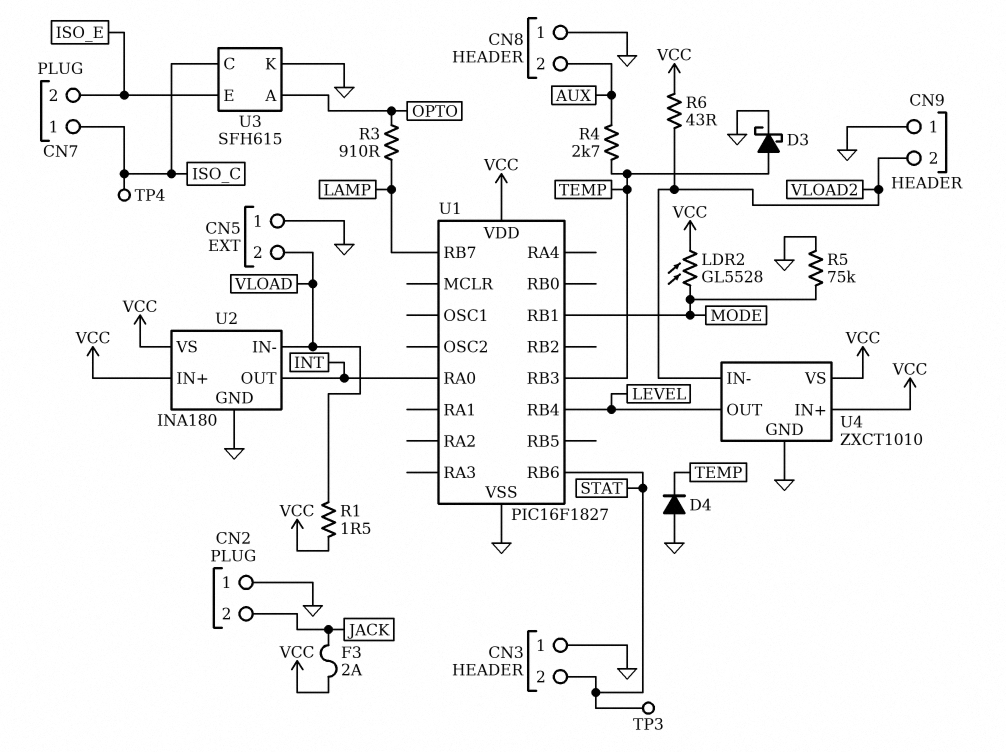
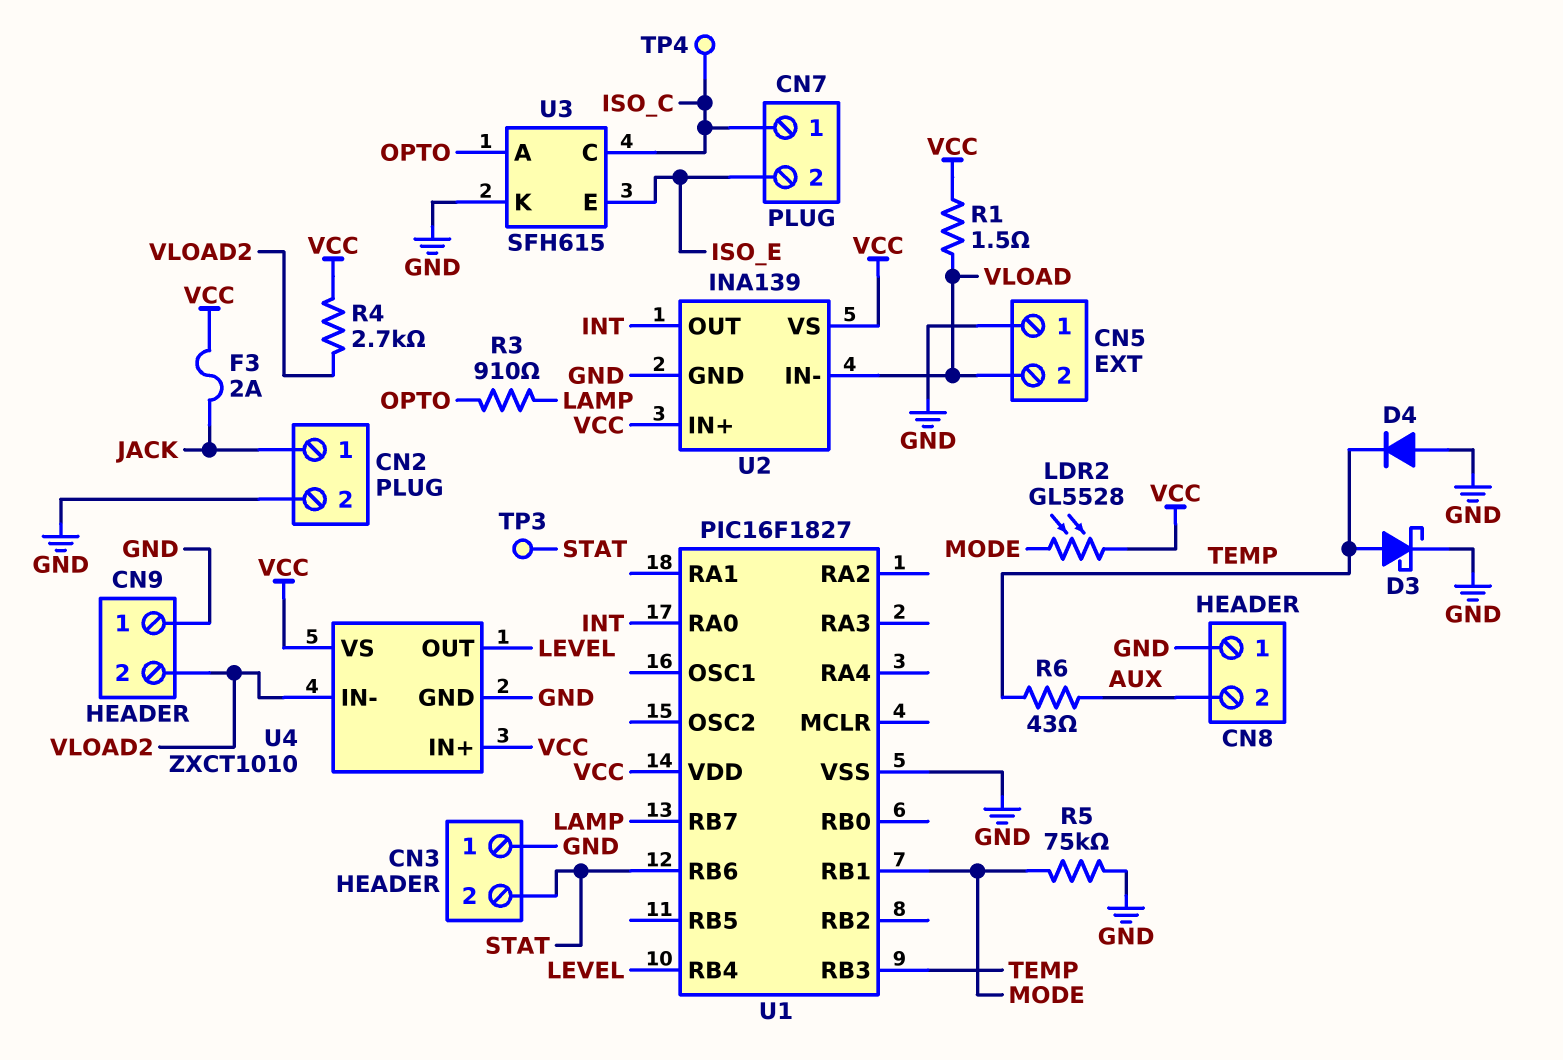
CN2 pin 1: GND -> JACK
CN2 pin 2: JACK -> GND
R4: 2.7k (AUX, TEMP) -> 2.7k (VCC, VLOAD2)
R6: 43 (VCC, VLOAD2) -> 43 (AUX, TEMP)
U2: INA180 -> INA139

